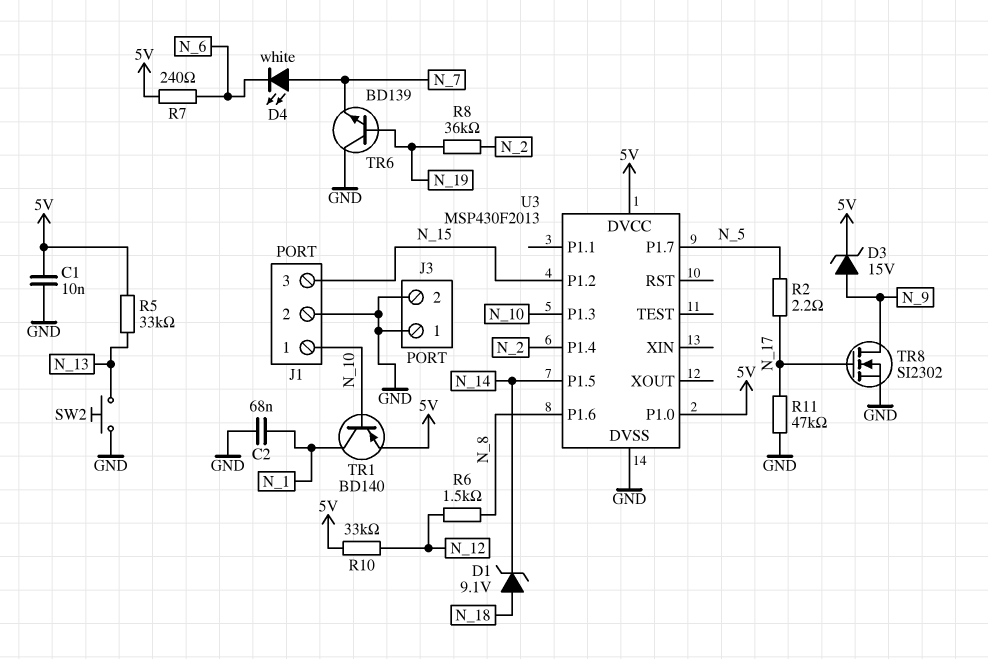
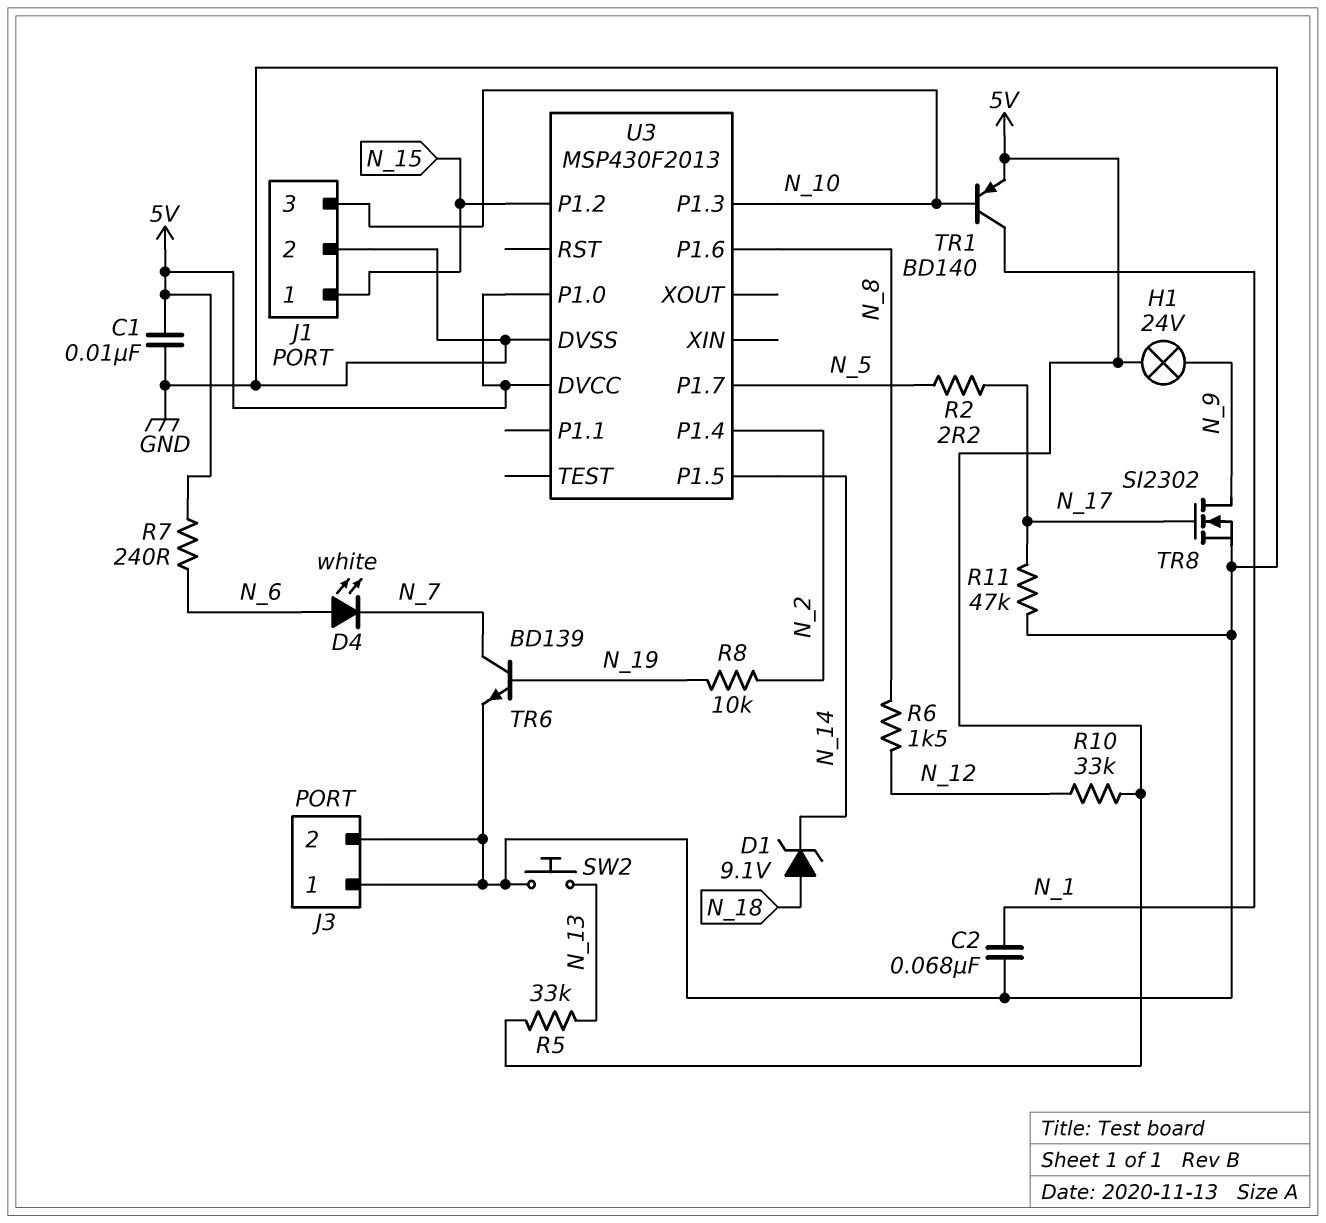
D3: zener 15V (A N_9, K 5V) -> none
D4: LED white (A N_7, K N_6) -> LED white (A N_6, K N_7)
H1: none -> lamp 24V (5V, N_9)
J1 pin 1: N_10 -> N_15
J1 pin 3: N_15 -> N_10
R8: 36k (N_2, N_19) -> 10k (N_2, N_19)
TR6: NPN BD139 (B N_19, C GND, E N_7) -> NPN BD139 (B N_19, C N_7, E GND)

